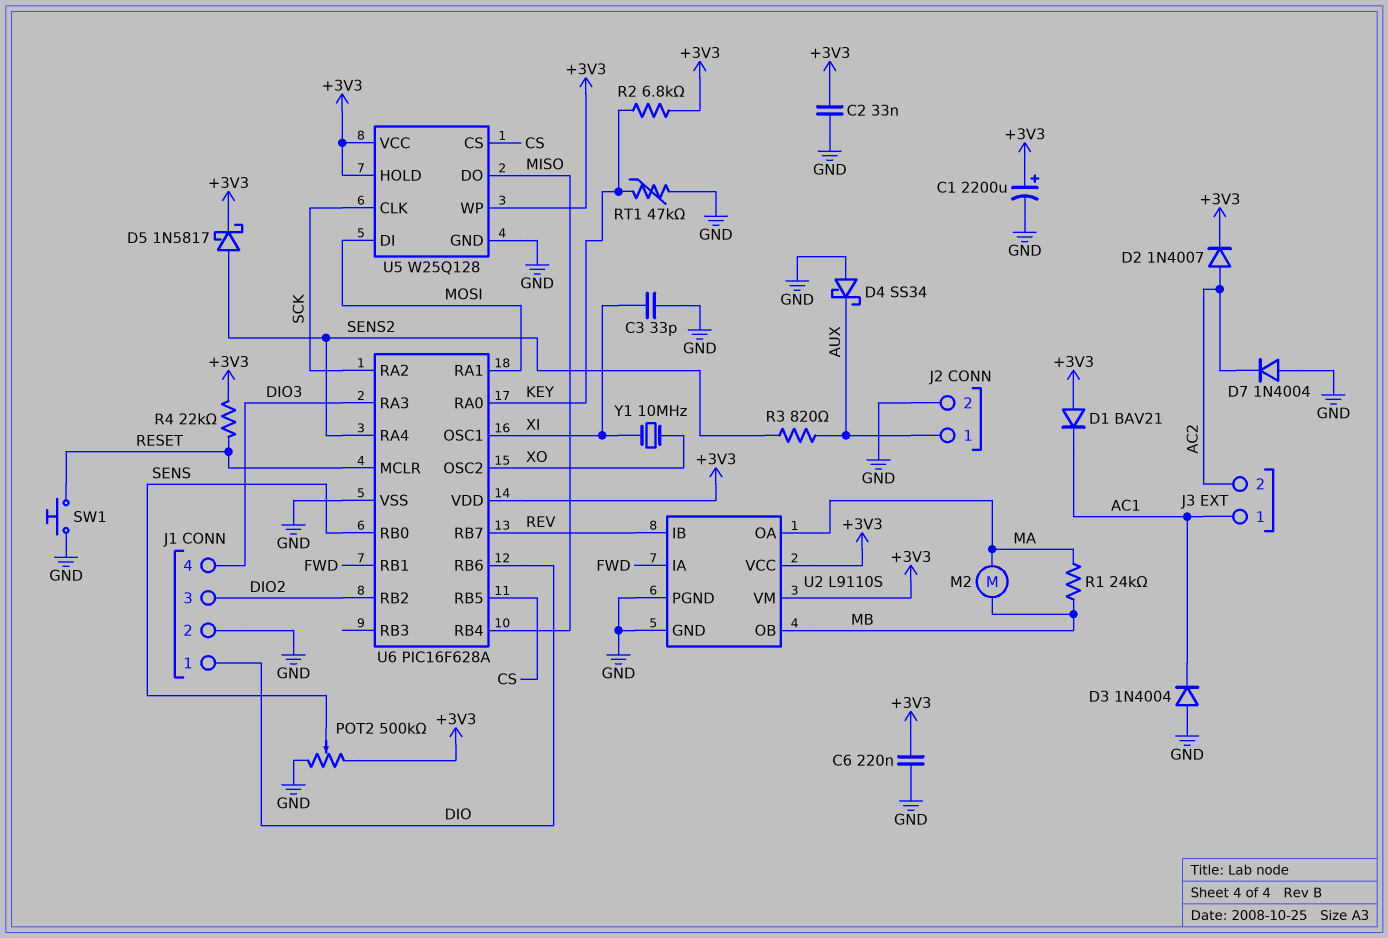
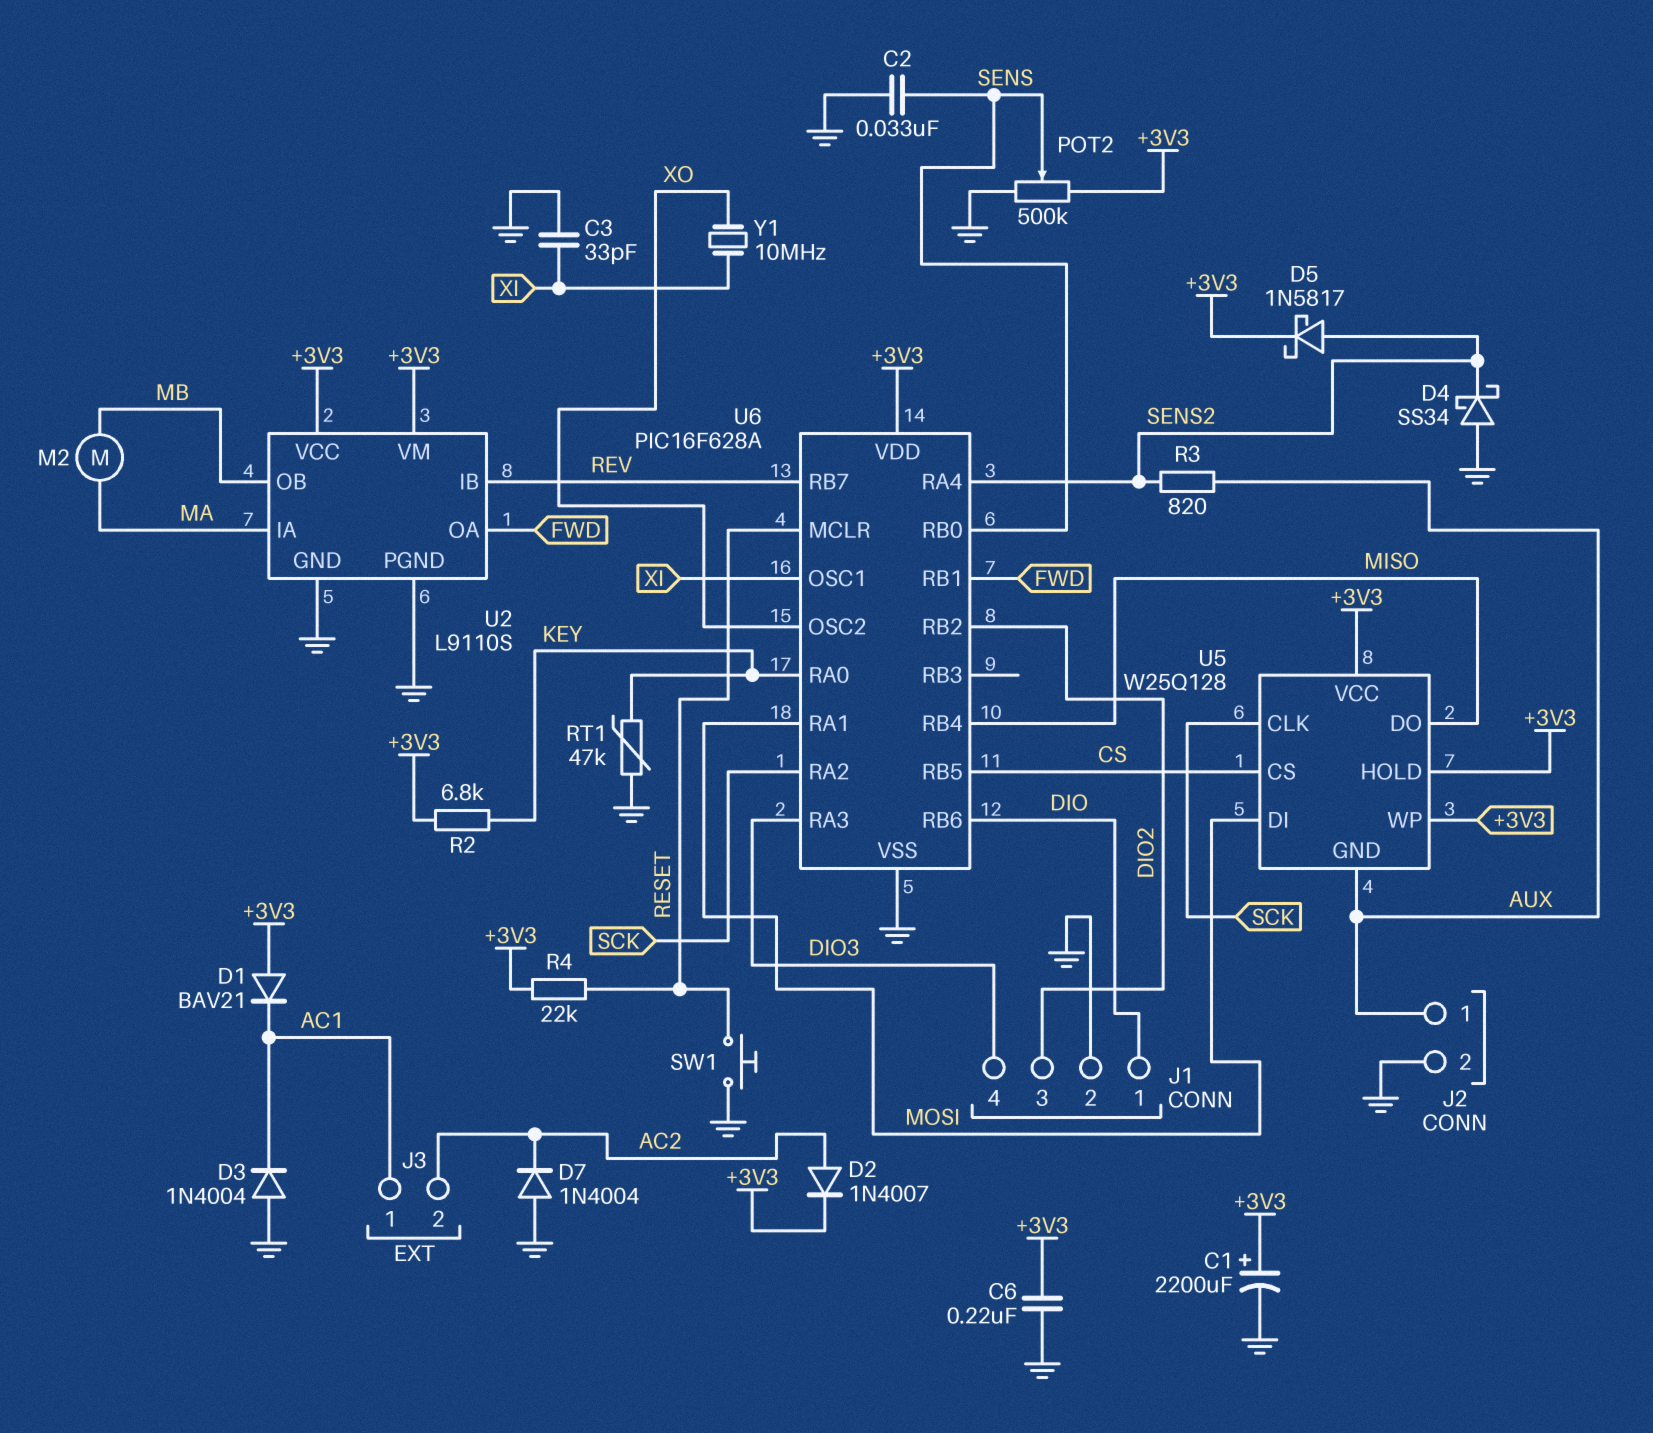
C2: 33nF (+3V3, GND) -> 33nF (GND, SENS)
D4: schottky SS34 (A GND, K AUX) -> schottky SS34 (A GND, K SENS2)
R1: 24k (MA, MB) -> none
U2 pin IA: FWD -> MA
U2 pin OA: MA -> FWD
U5 pin GND: GND -> AUX

